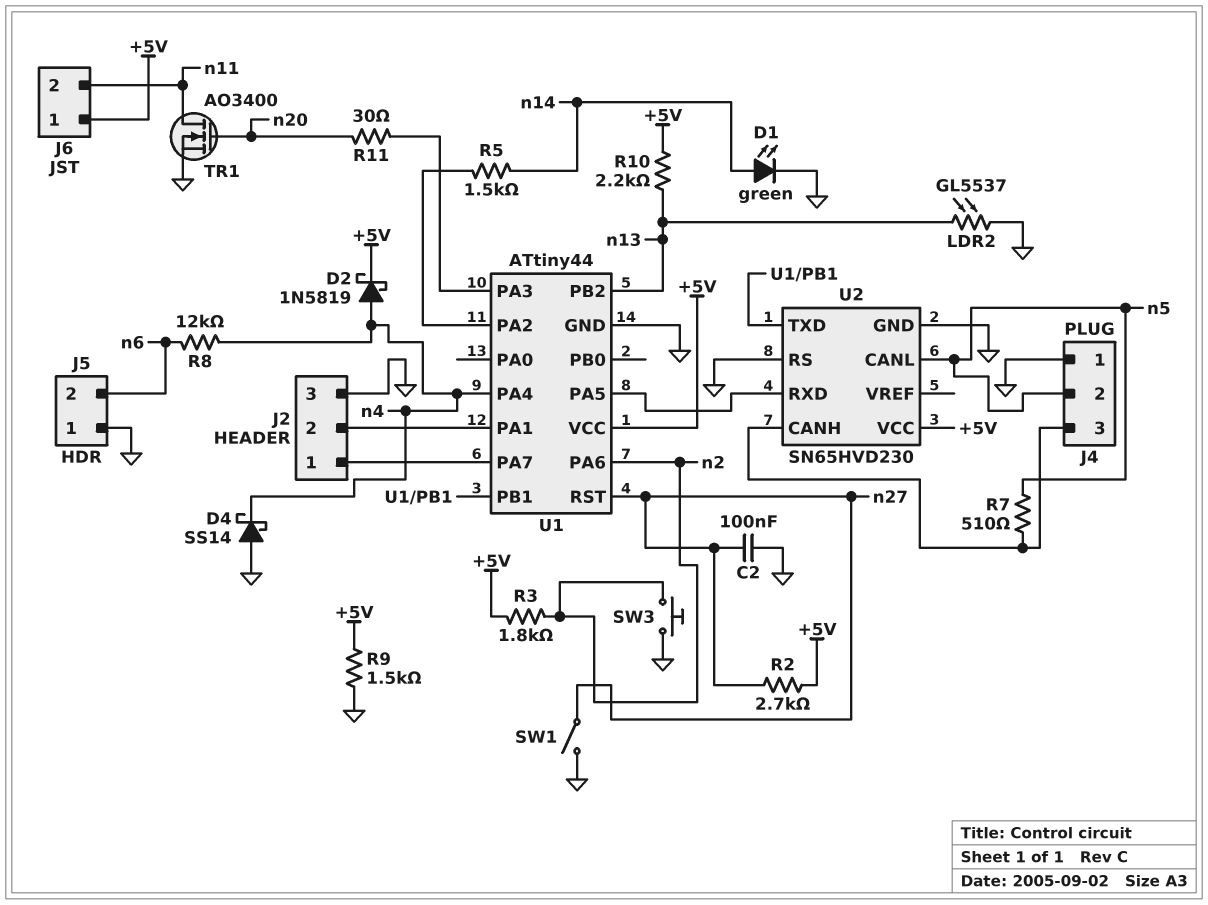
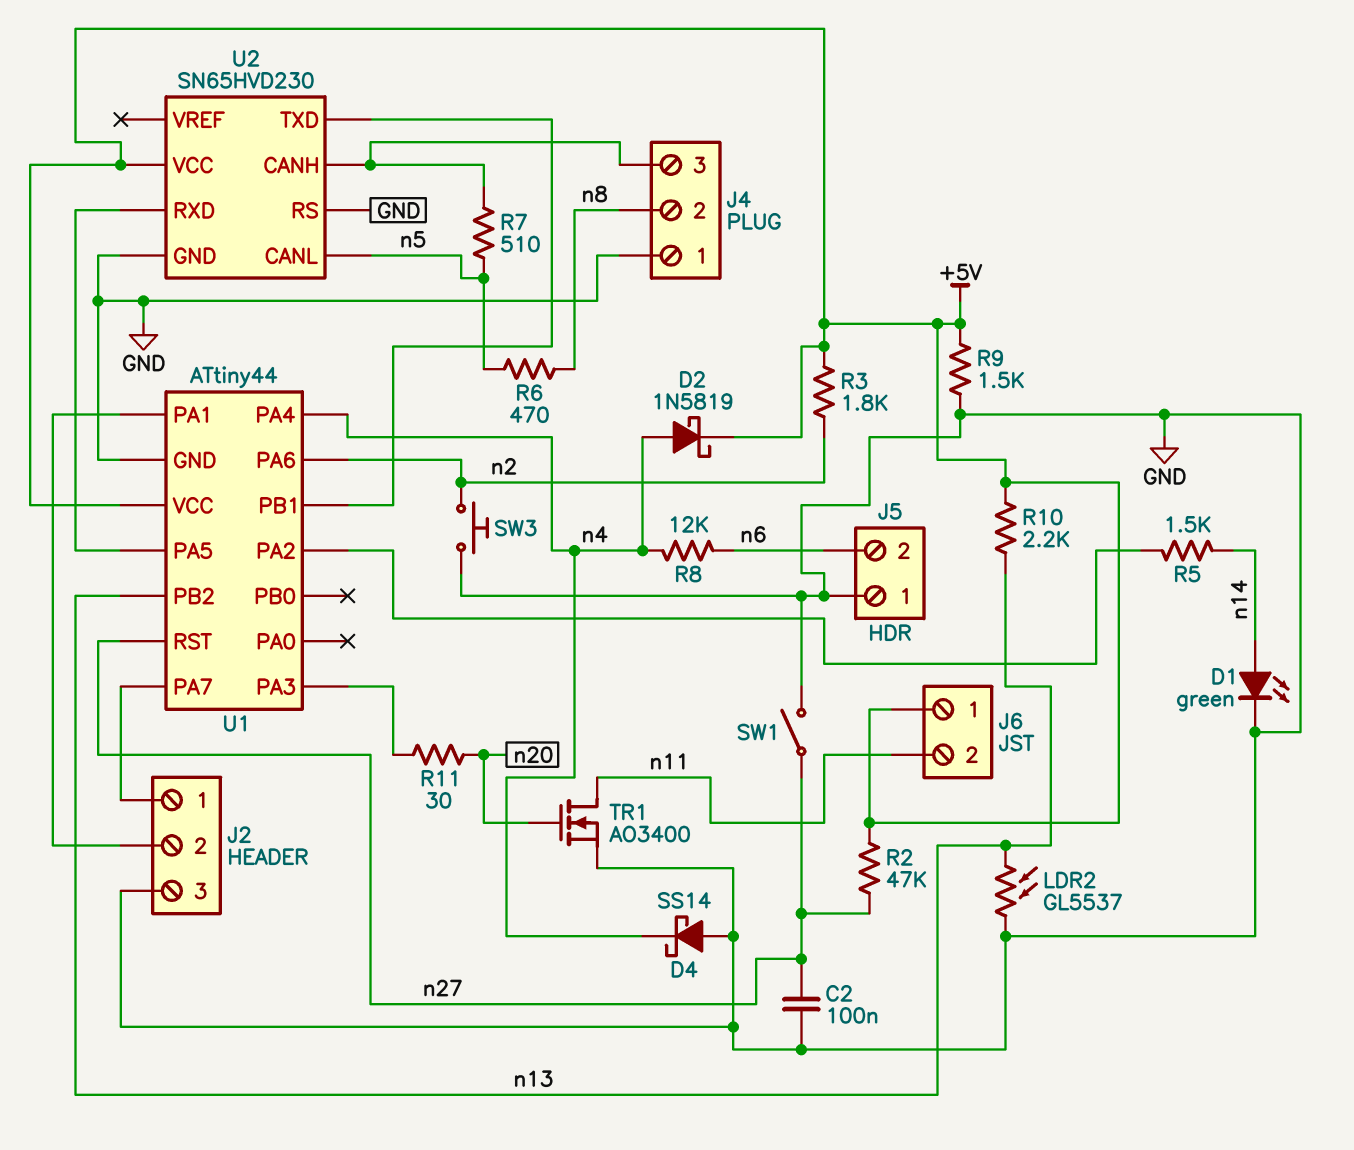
J4 pin 2: n5 -> n8
R2: 2.7k (+5V, n27) -> 47k (+5V, n27)
R6: none -> 470 (n5, n8)

